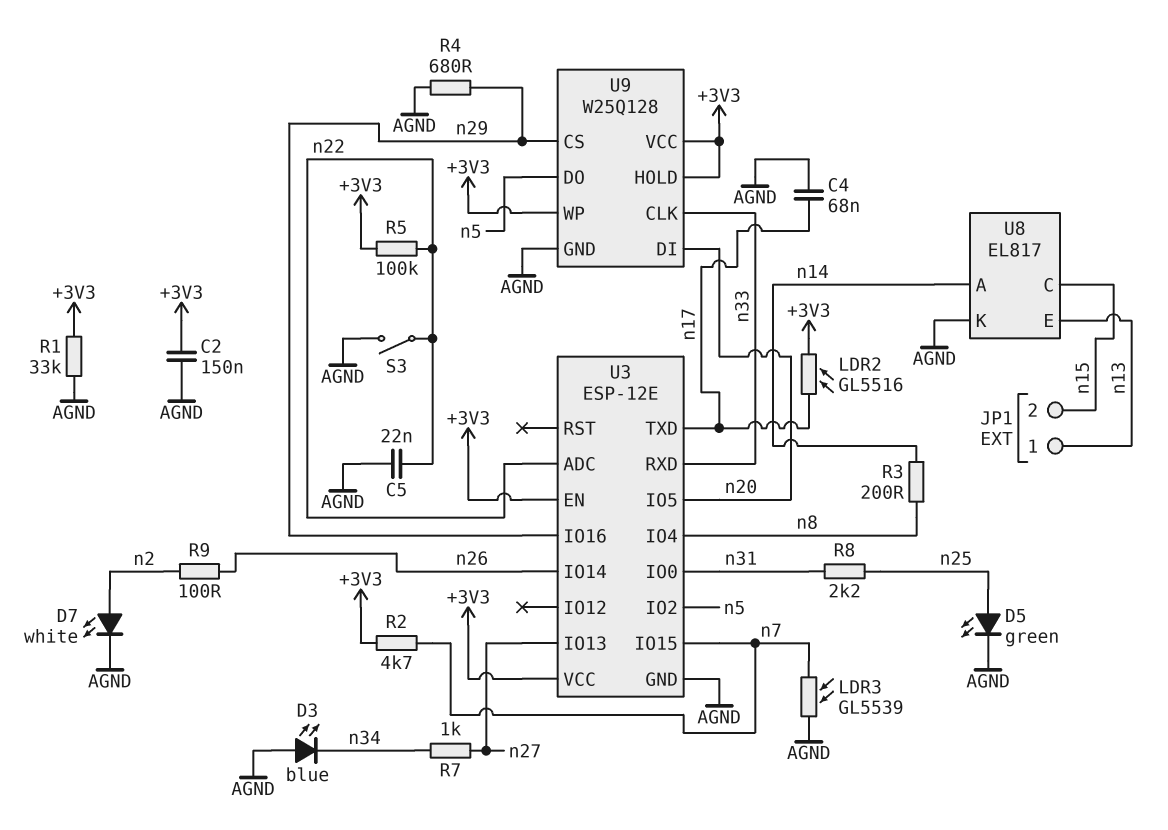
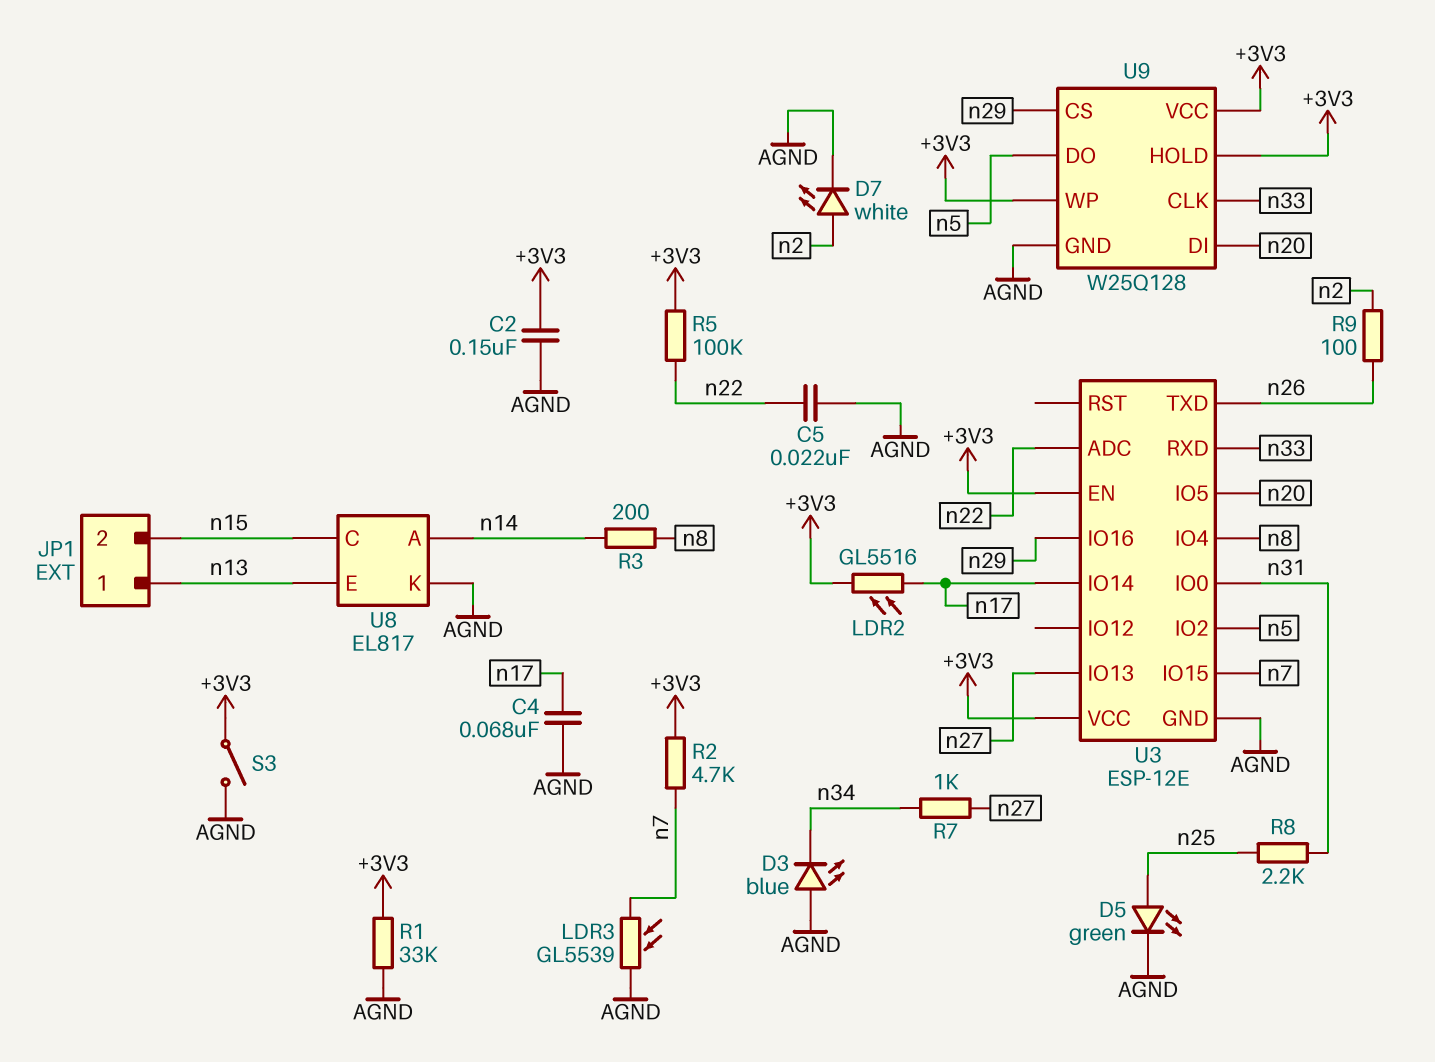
R4: 680 (AGND, n29) -> none
S3: switch (AGND, n22) -> switch (+3V3, AGND)
U3 pin IO14: n26 -> n17
U3 pin TXD: n17 -> n26

